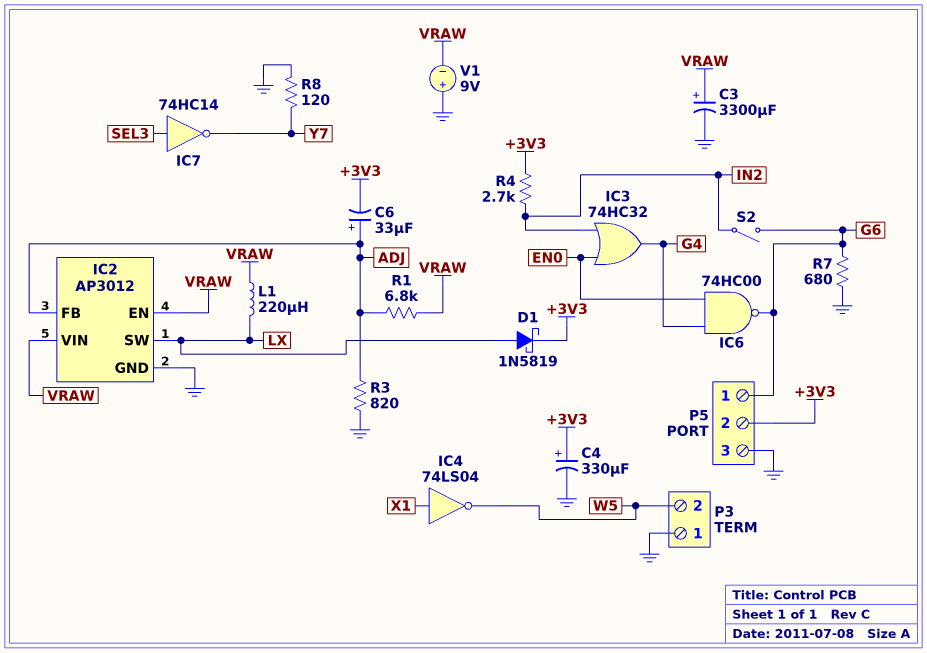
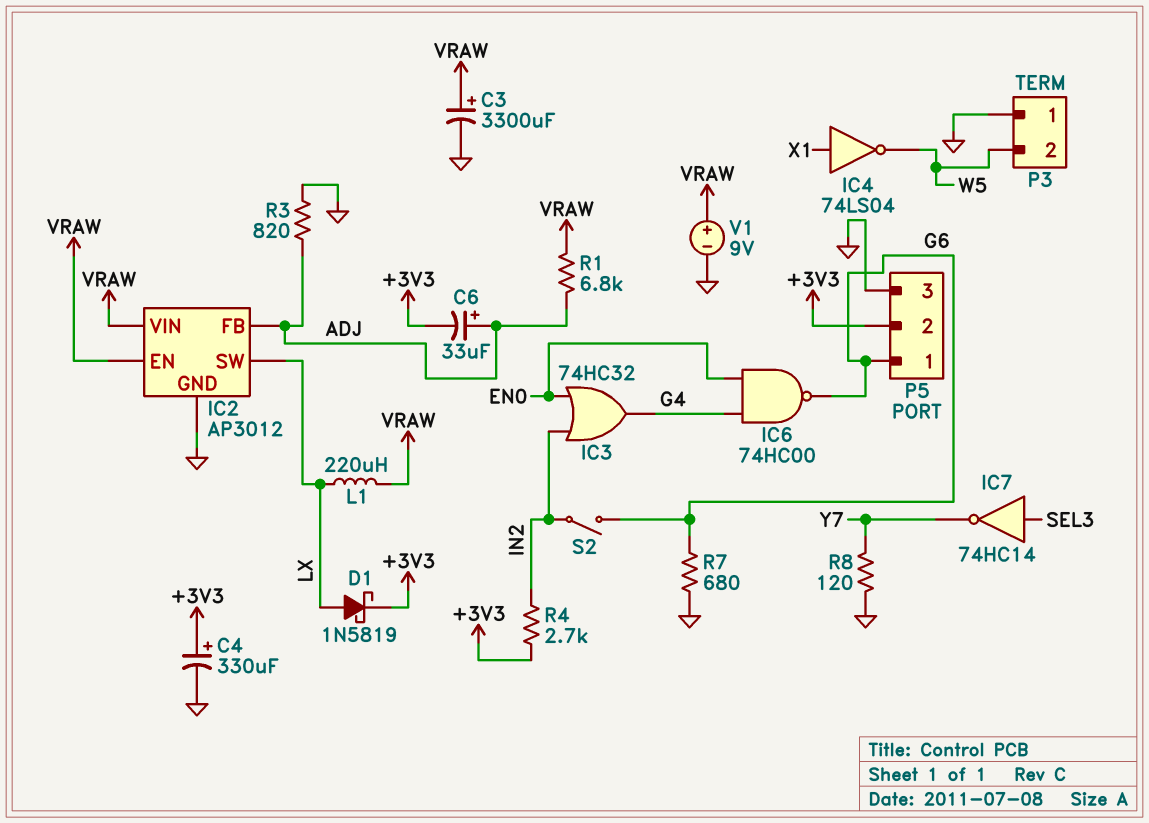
V1: 9V (plus GND, minus VRAW) -> 9V (plus VRAW, minus GND)

